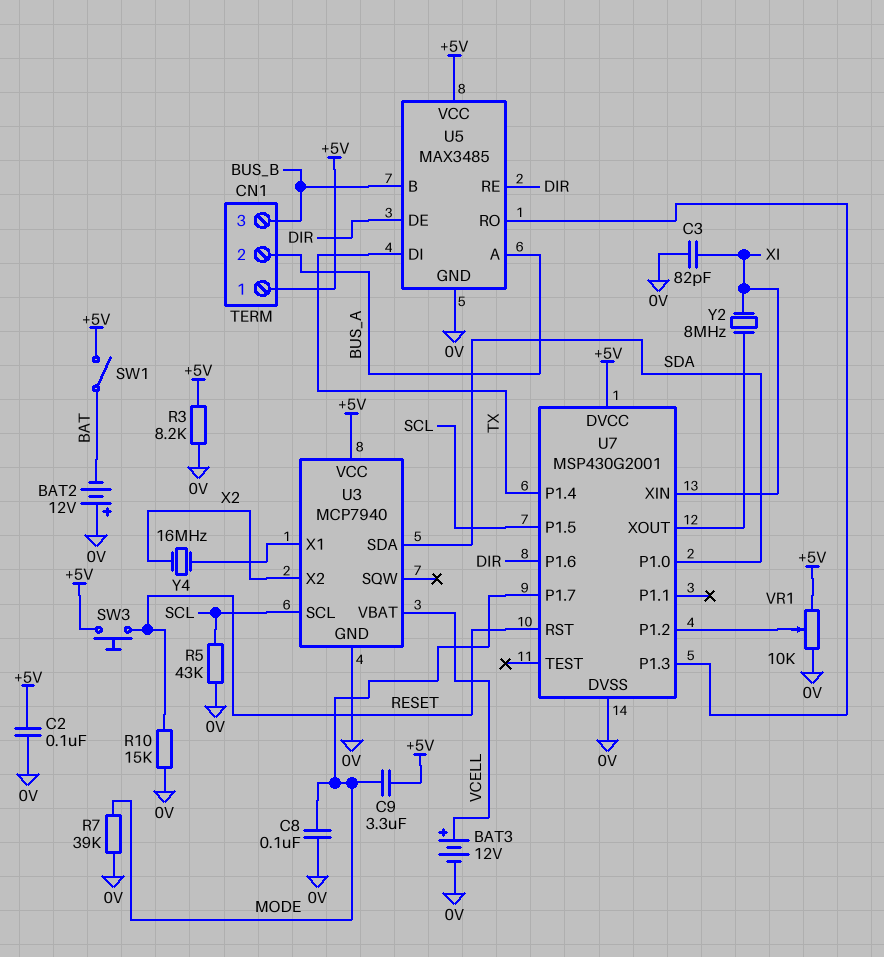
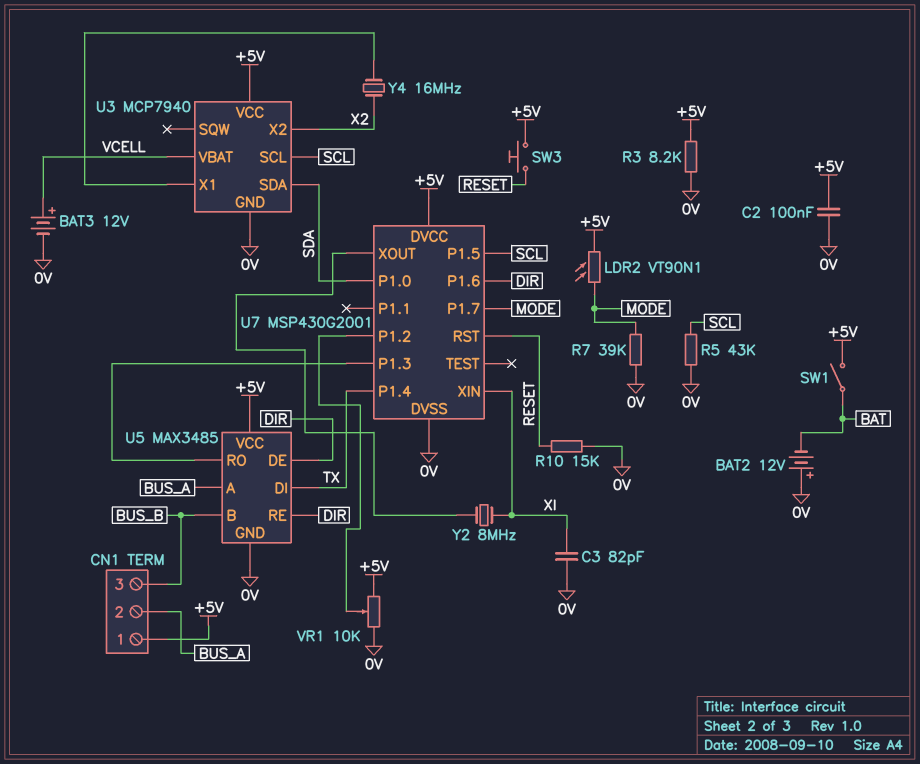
C8: 100nF (0V, MODE) -> none
C9: 3.3uF (+5V, MODE) -> none
LDR2: none -> VT90N1 (+5V, MODE)

